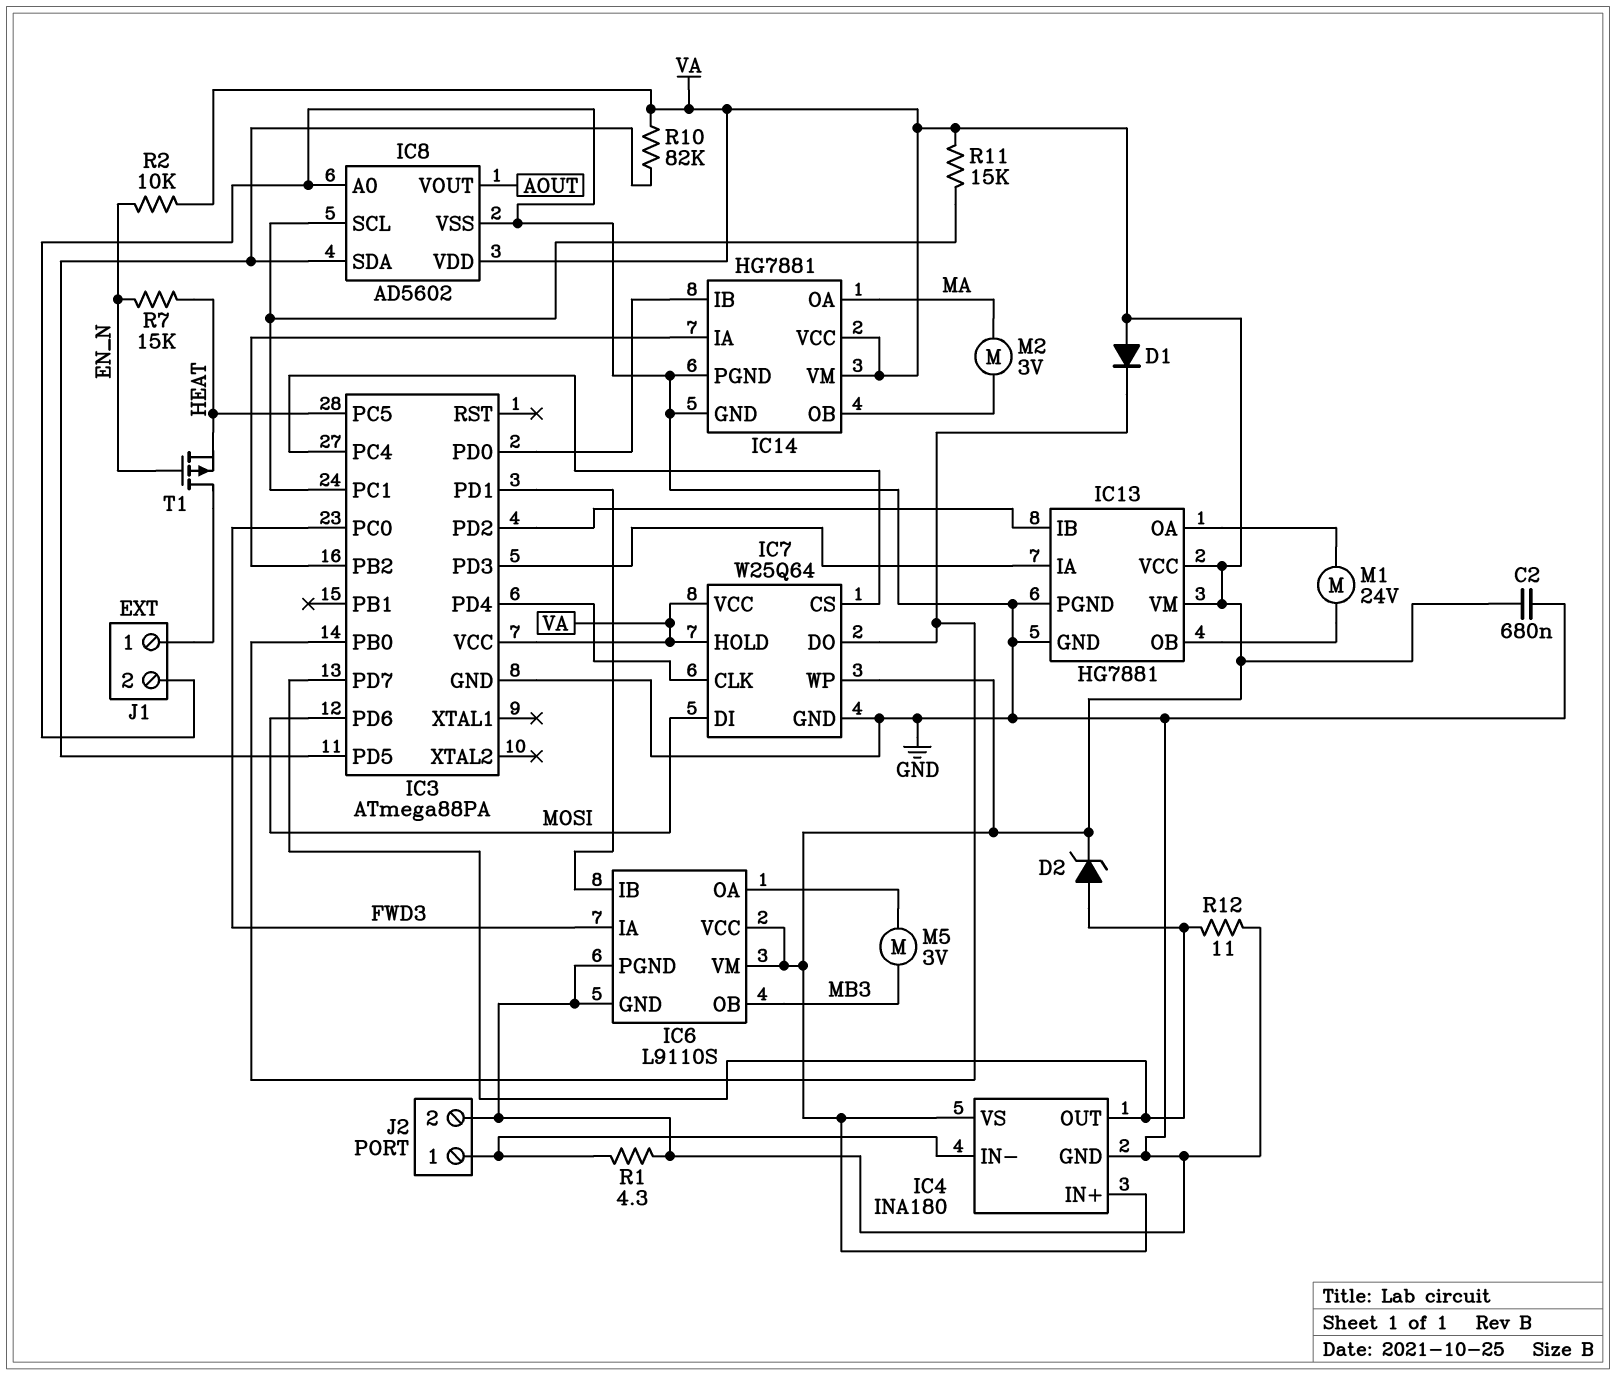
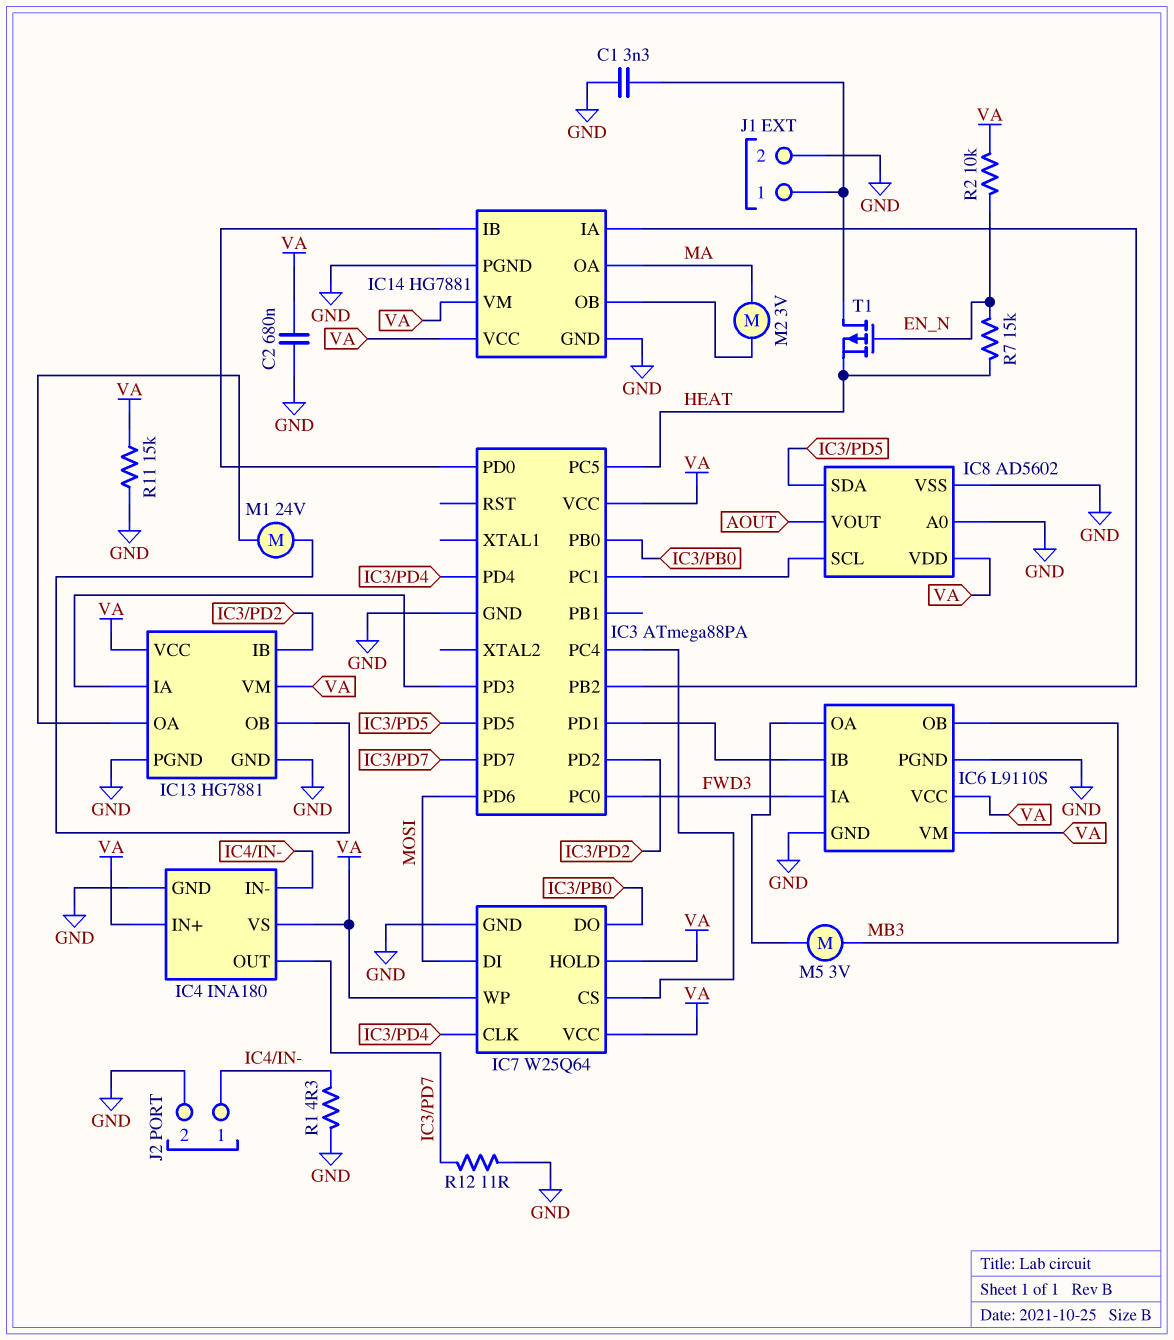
C1: none -> 3.3nF (GND, J1/1)
D1: diode (A VA, K IC3/PB0) -> none
D2: zener (A IC3/PD7, K VA) -> none
R10: 82k (IC3/PD5, VA) -> none
R11: 15k (IC3/PC1, VA) -> 15k (GND, VA)

